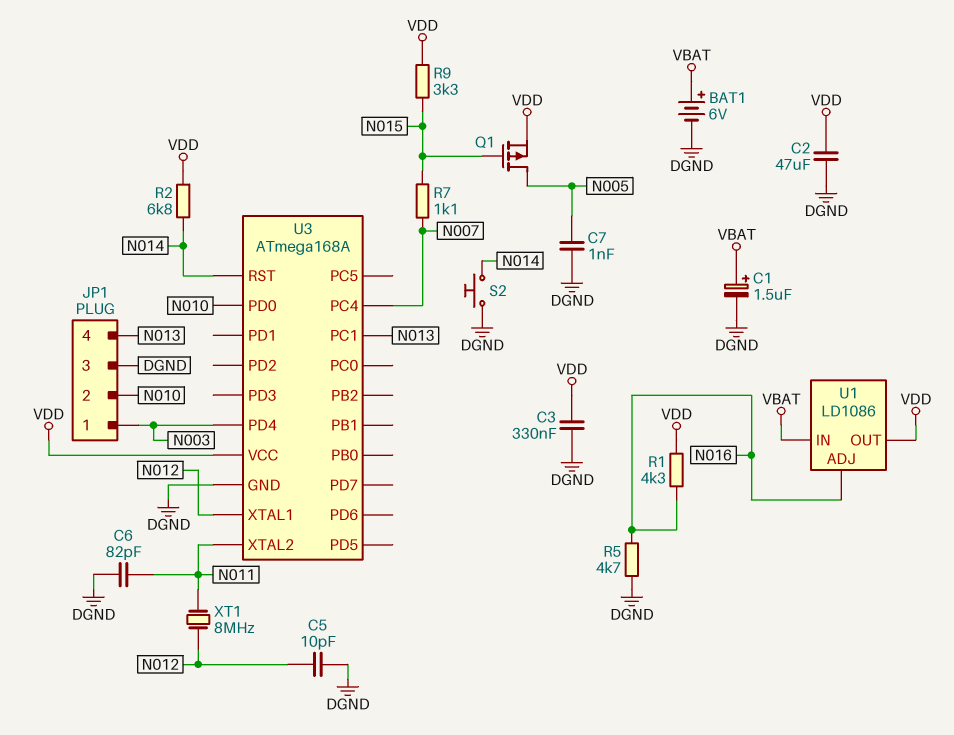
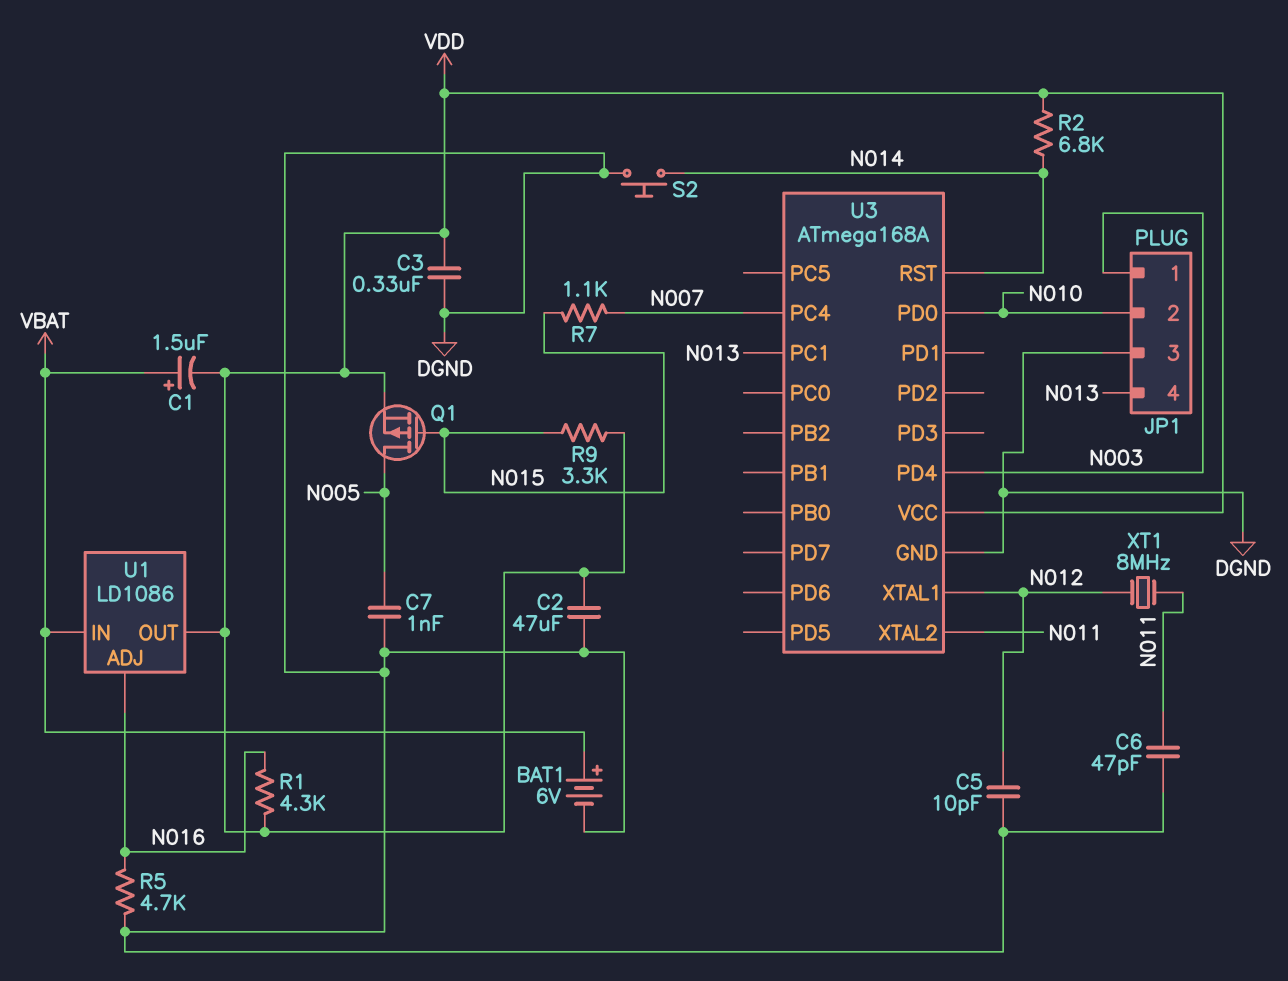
C1: 1.5uF (plus VBAT, minus DGND) -> 1.5uF (plus VBAT, minus VDD)
C6: 82pF (DGND, N011) -> 47pF (DGND, N011)

